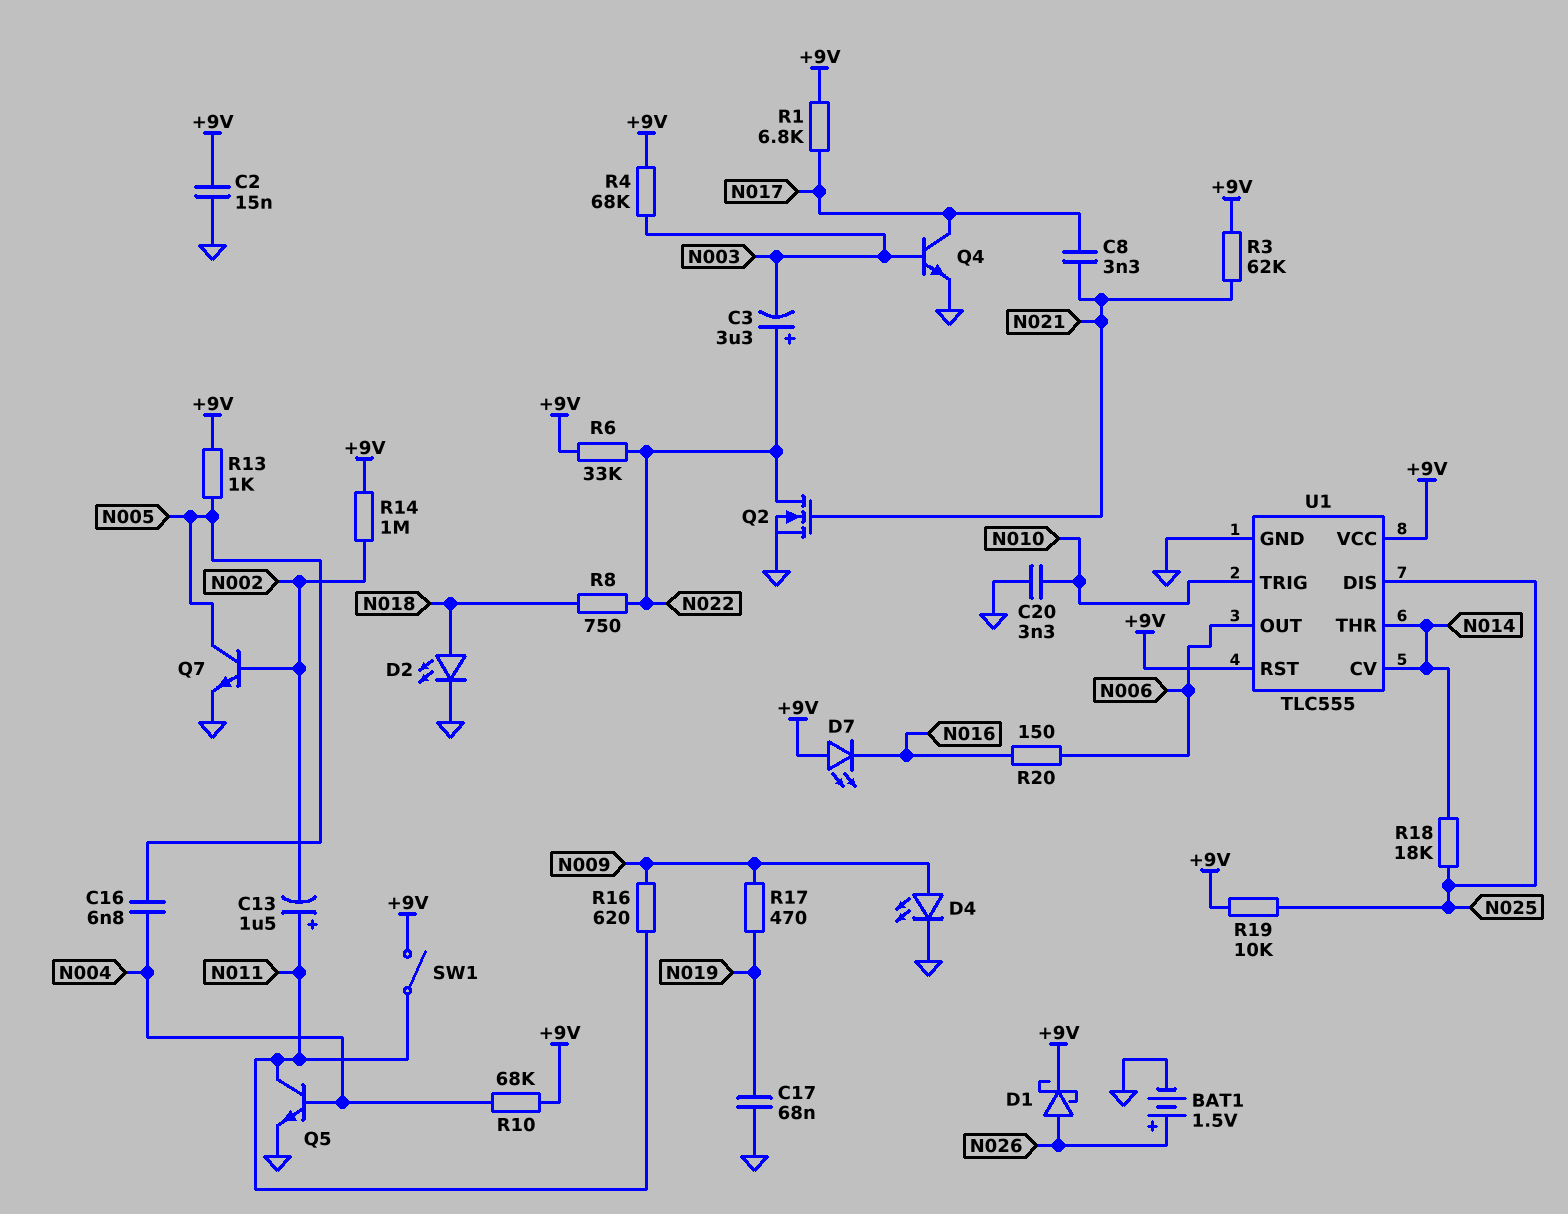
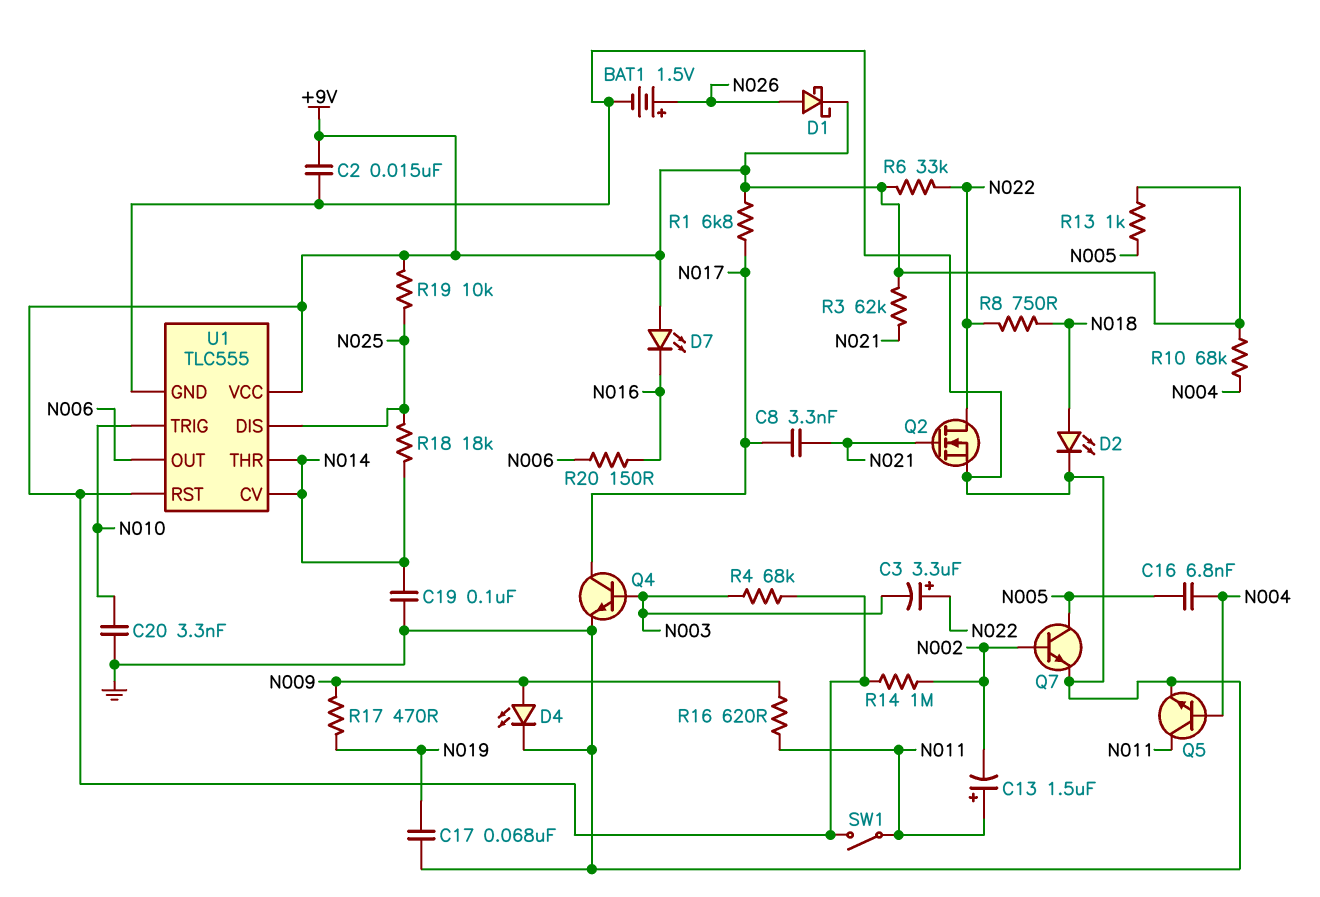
C19: none -> 100nF (GND, N014)

